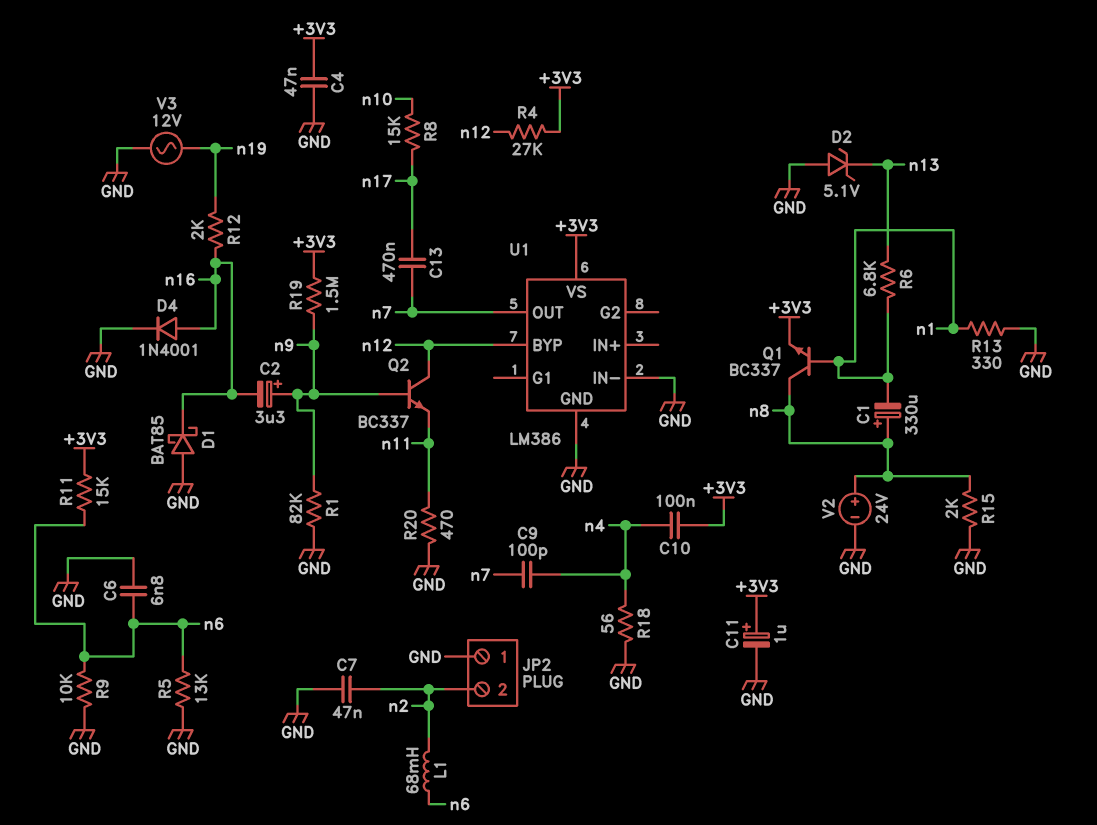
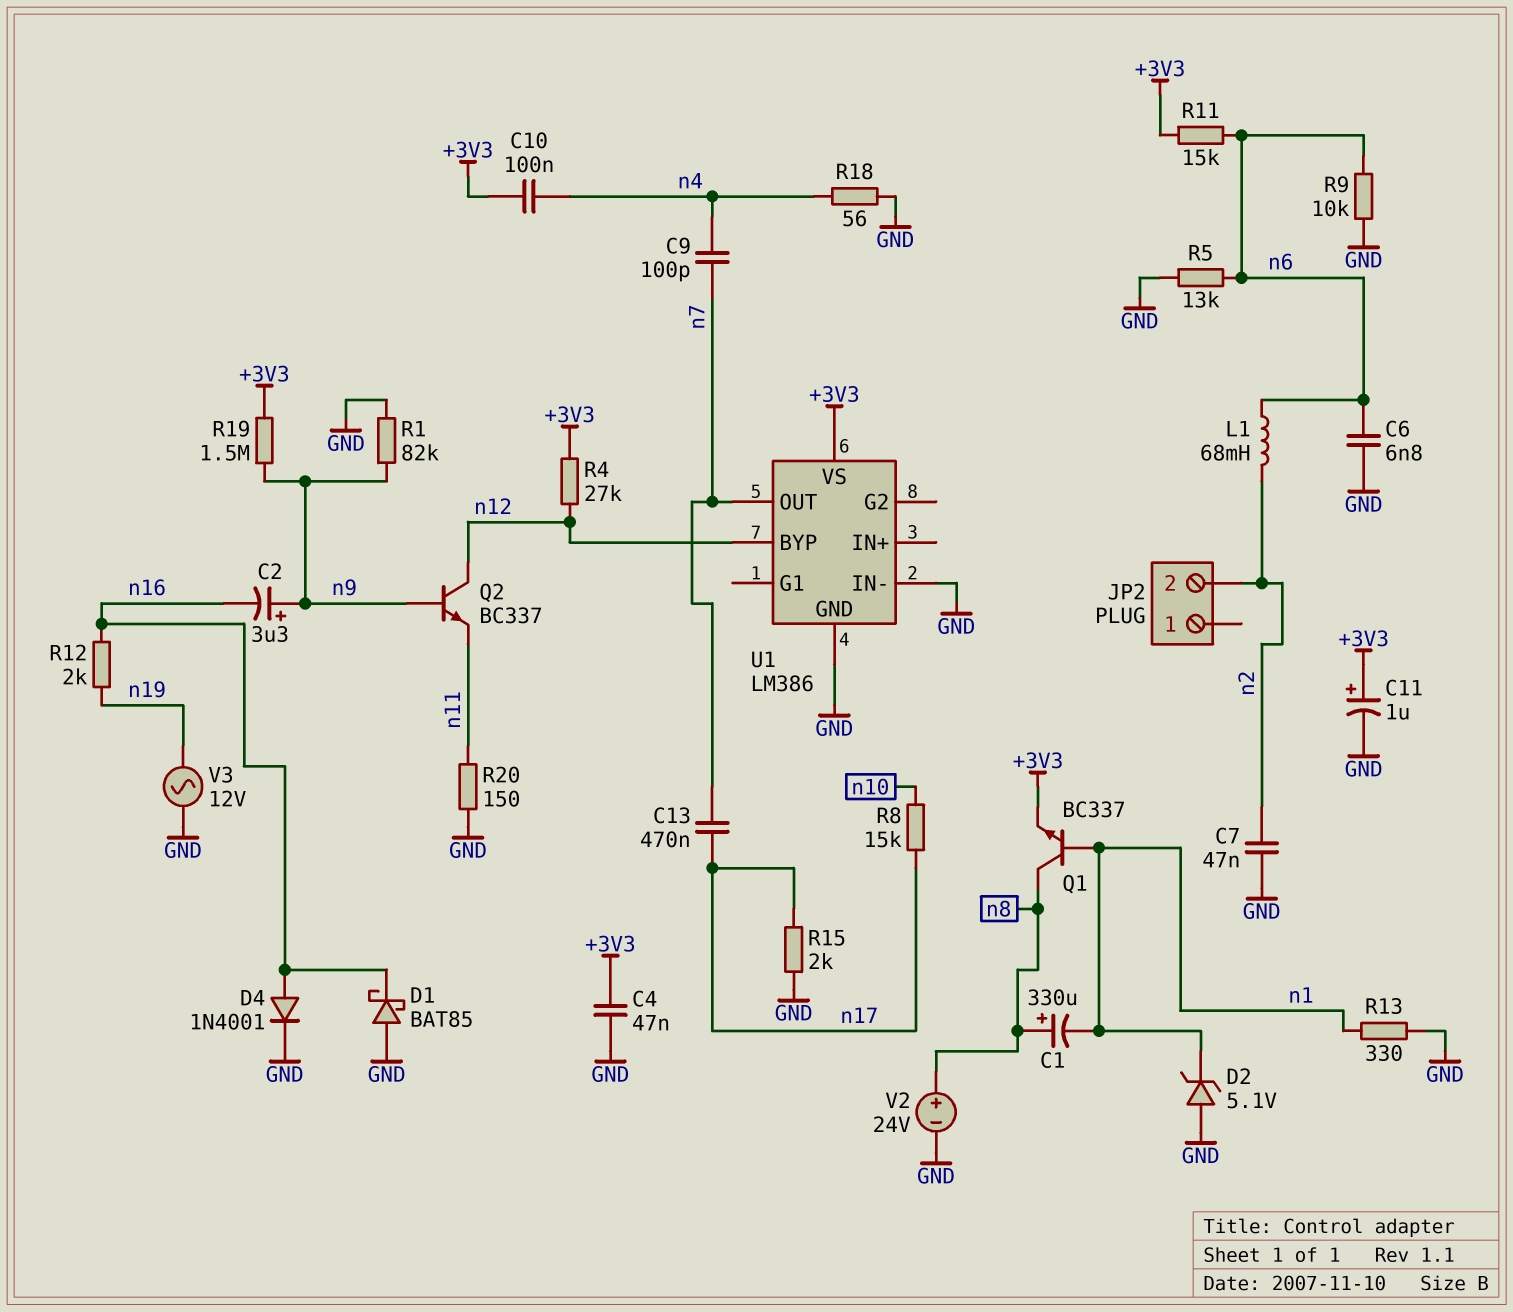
D2: zener 5.1V (A GND, K n13) -> zener 5.1V (A GND, K n1)
JP2 pin 1: GND -> none
R6: 6.8k (n1, n13) -> none
R15: 2k (GND, n8) -> 2k (GND, n17)
R20: 470 (GND, n11) -> 150 (GND, n11)

